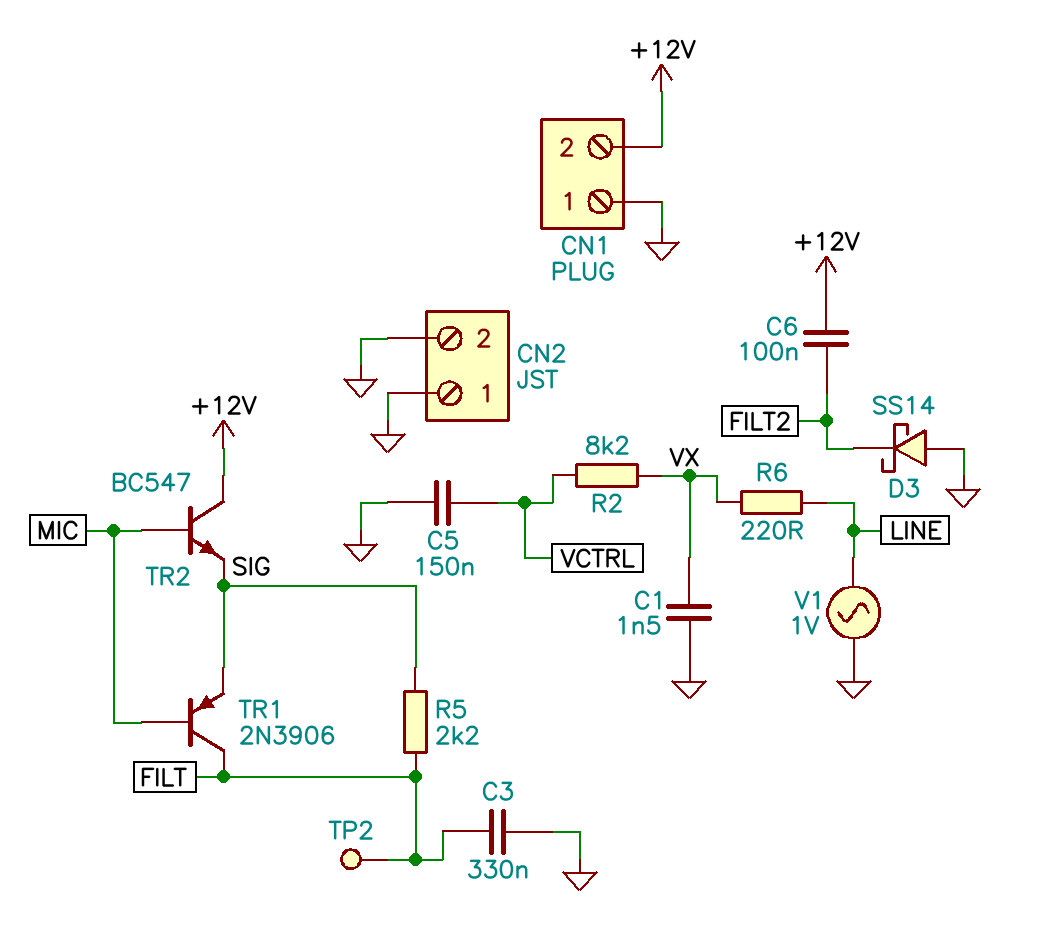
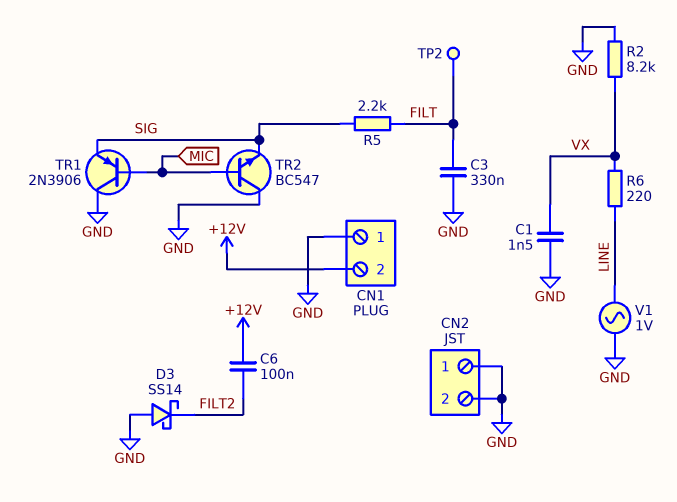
C5: 150nF (GND, VCTRL) -> none
R2: 8.2k (VCTRL, VX) -> 8.2k (GND, VX)
TR1: PNP 2N3906 (B MIC, C FILT, E SIG) -> PNP 2N3906 (B MIC, C GND, E SIG)
TR2: NPN BC547 (B MIC, C +12V, E SIG) -> NPN BC547 (B MIC, C GND, E SIG)

